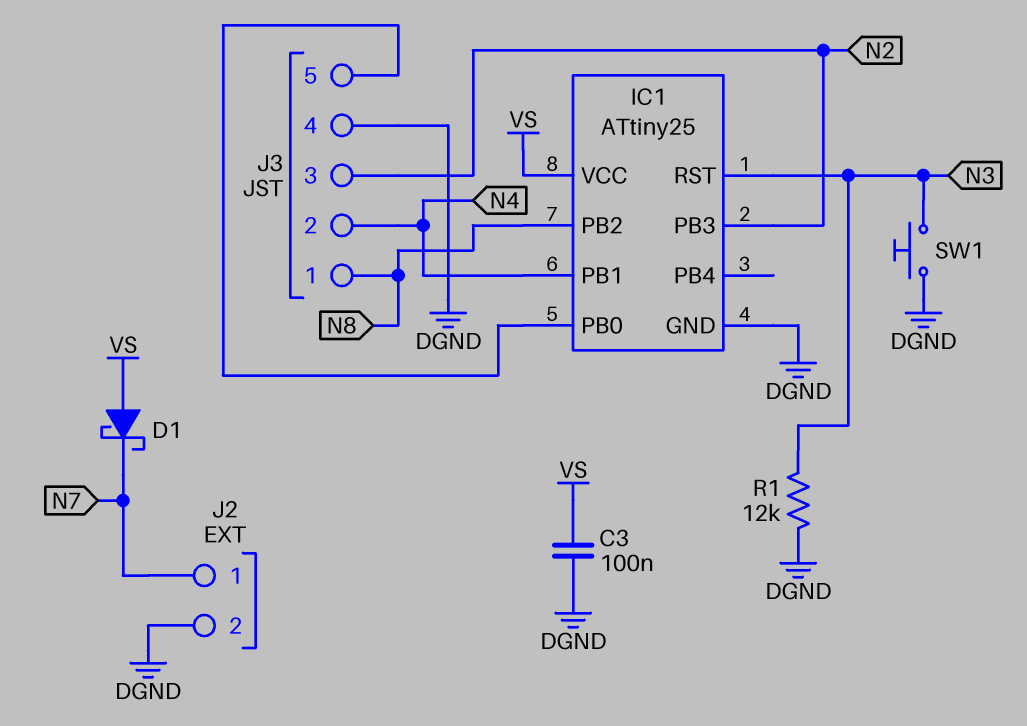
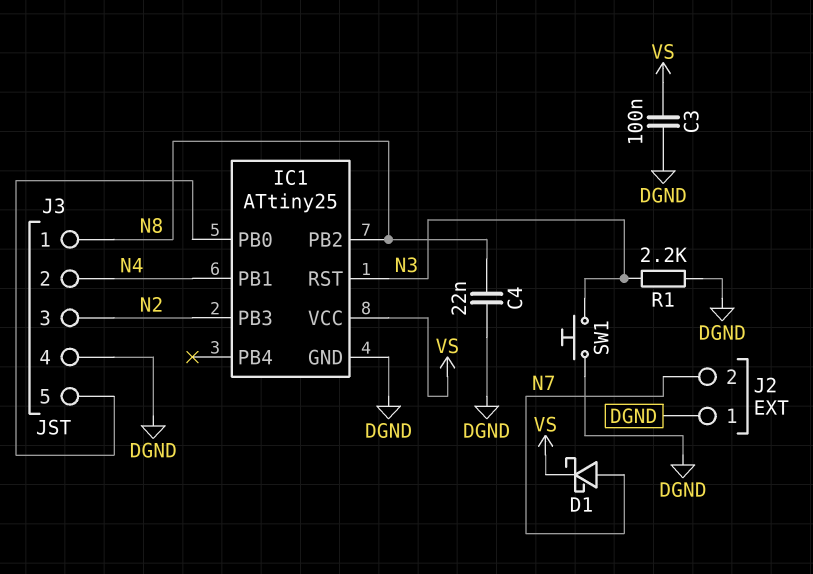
C4: none -> 22nF (DGND, N8)
D1: schottky (A VS, K N7) -> schottky (A N7, K VS)
J2 pin 1: N7 -> DGND
J2 pin 2: DGND -> N7
R1: 12k (DGND, N3) -> 2.2k (DGND, N3)

